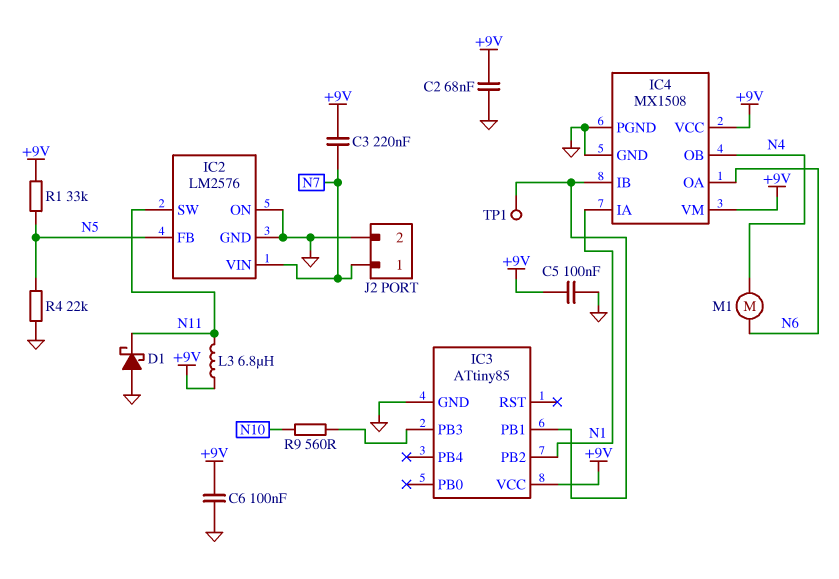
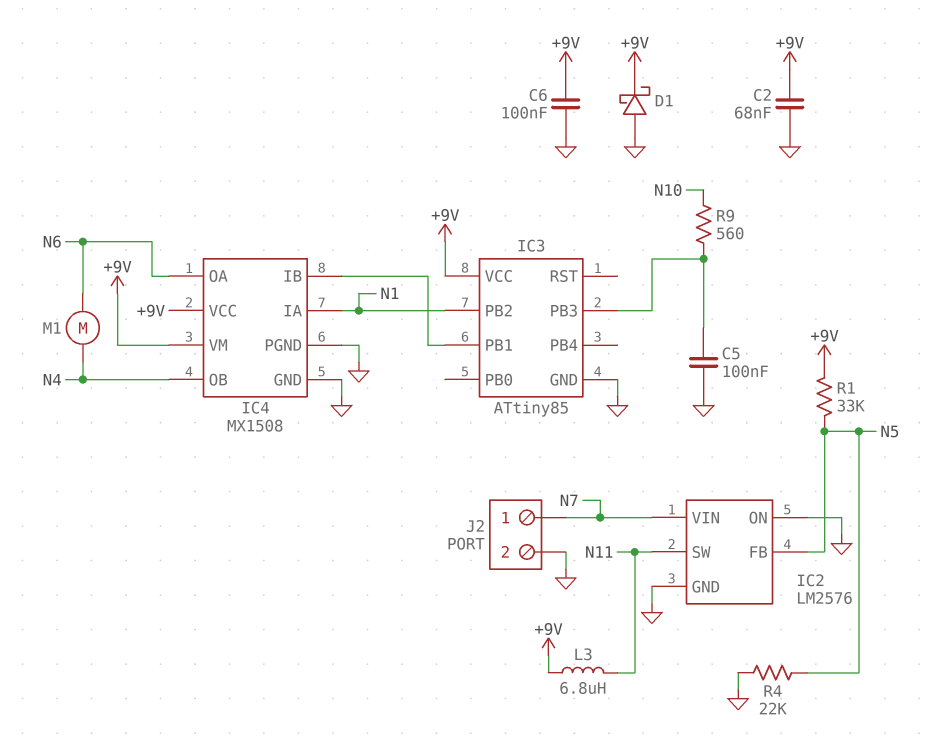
C3: 220nF (+9V, N7) -> none
C5: 100nF (+9V, GND) -> 100nF (GND, IC3/PB3)
D1: schottky (A GND, K N11) -> schottky (A GND, K +9V)
TP1: test point (IC3/PB1) -> none

